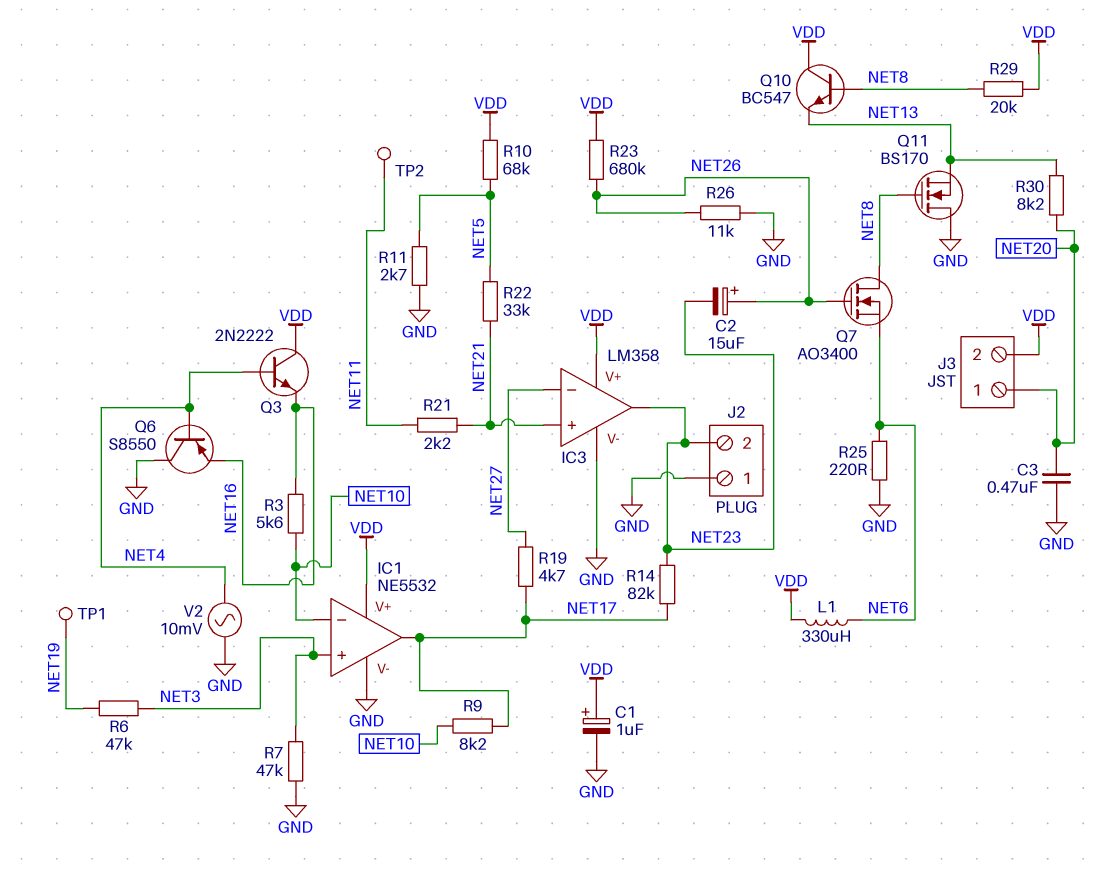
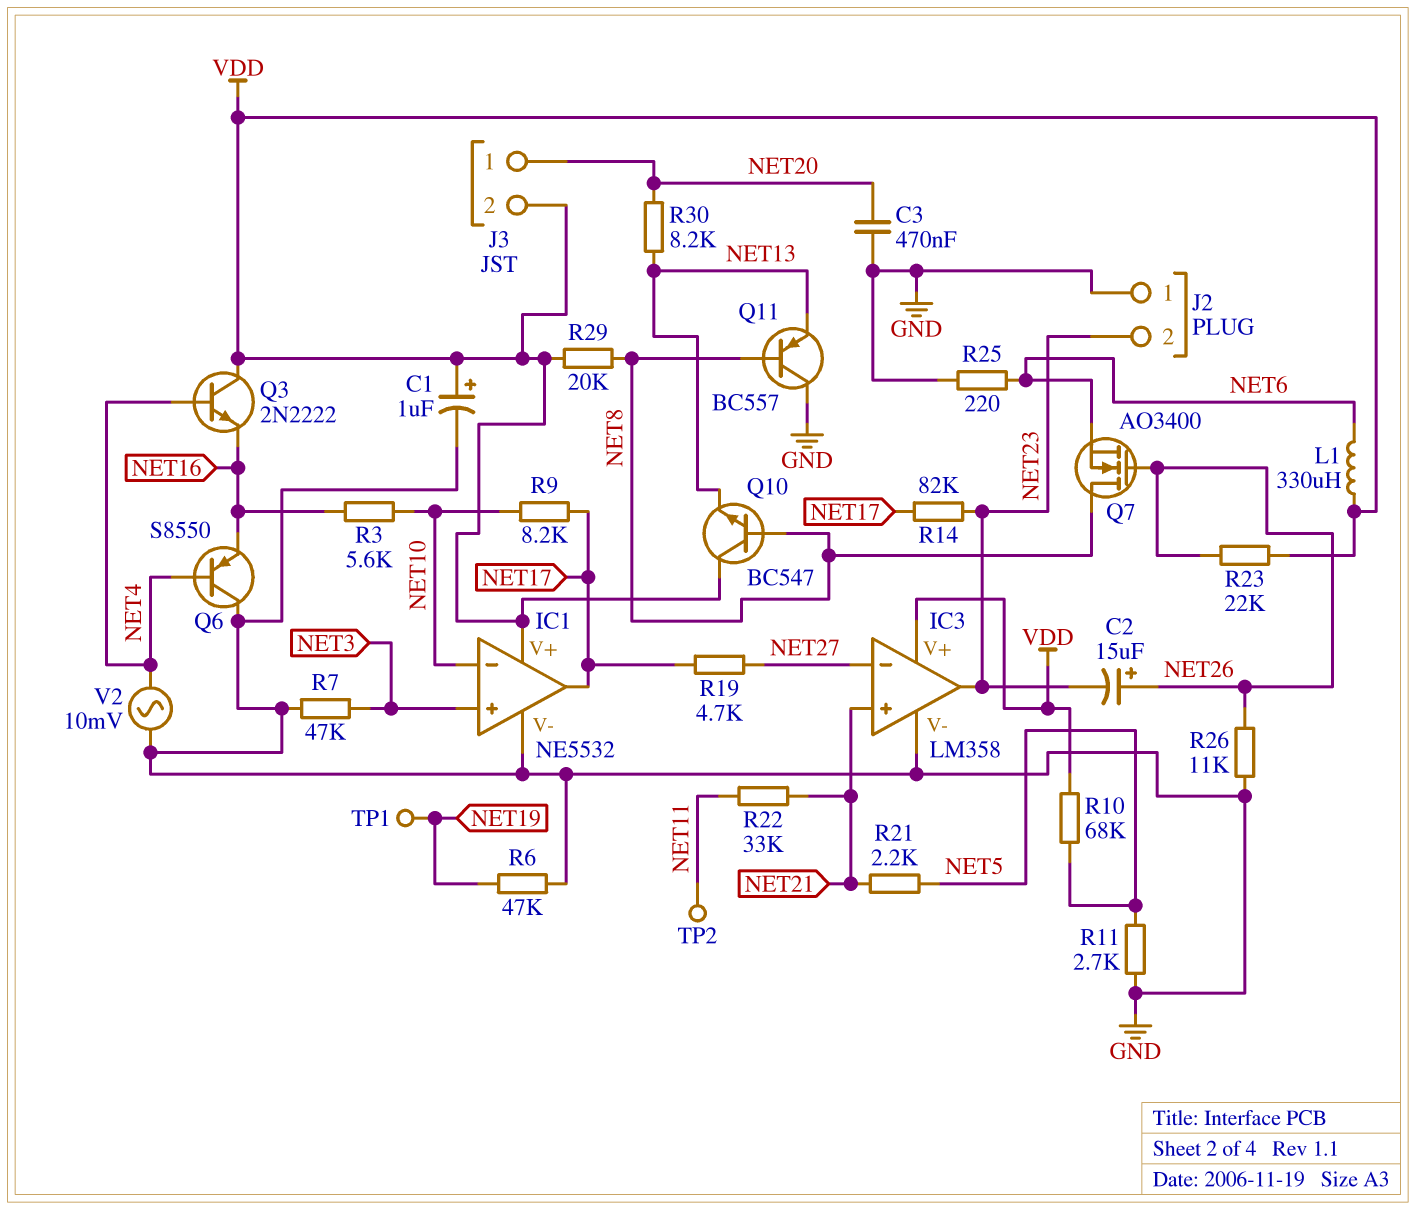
Q11: NMOS BS170 (G NET8, D GND, S NET13) -> PNP BC557 (B NET8, C GND, E NET13)
R6: 47k (NET3, NET19) -> 47k (GND, NET19)
R21: 2.2k (NET11, NET21) -> 2.2k (NET5, NET21)
R22: 33k (NET5, NET21) -> 33k (NET11, NET21)
R23: 680k (NET26, VDD) -> 22k (NET26, VDD)

